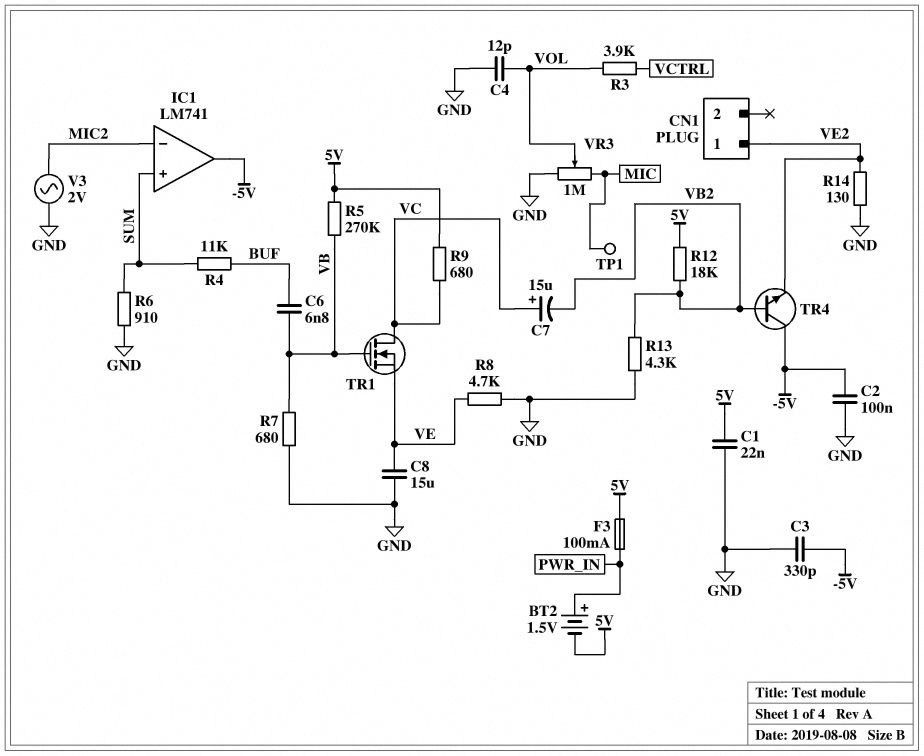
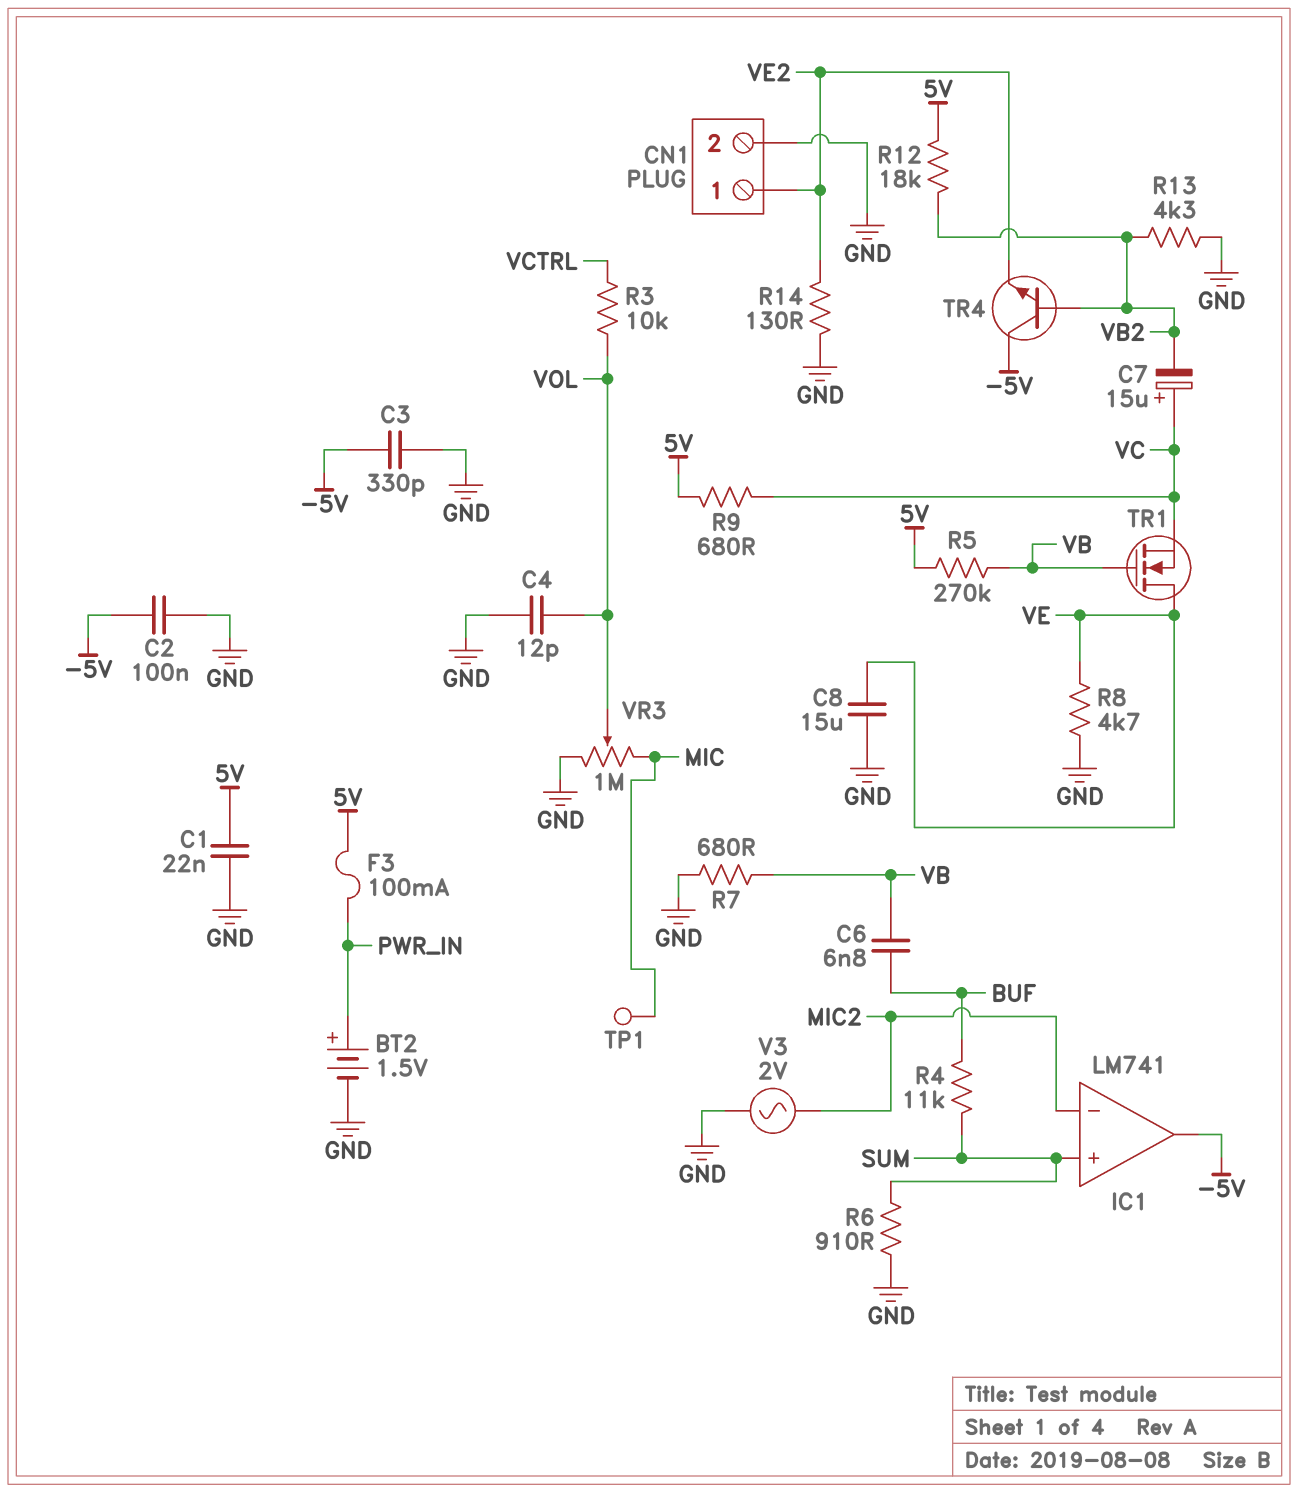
BT2: 1.5V (plus PWR_IN, minus 5V) -> 1.5V (plus PWR_IN, minus GND)
CN1 pin 2: none -> GND
R3: 3.9k (VCTRL, VOL) -> 10k (VCTRL, VOL)
TR1: NMOS (G VB, D VC, S VE) -> NMOS (G VB, D VE, S VC)

